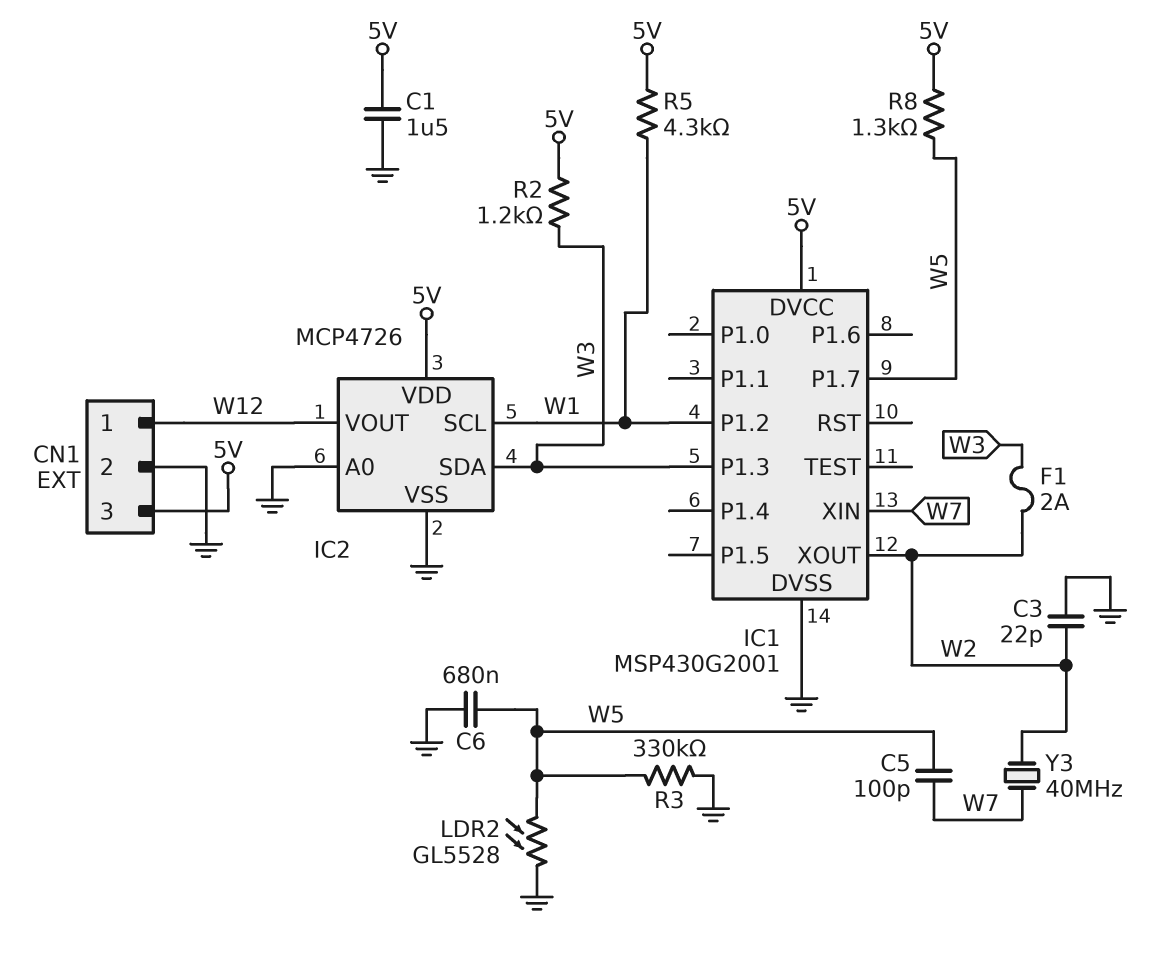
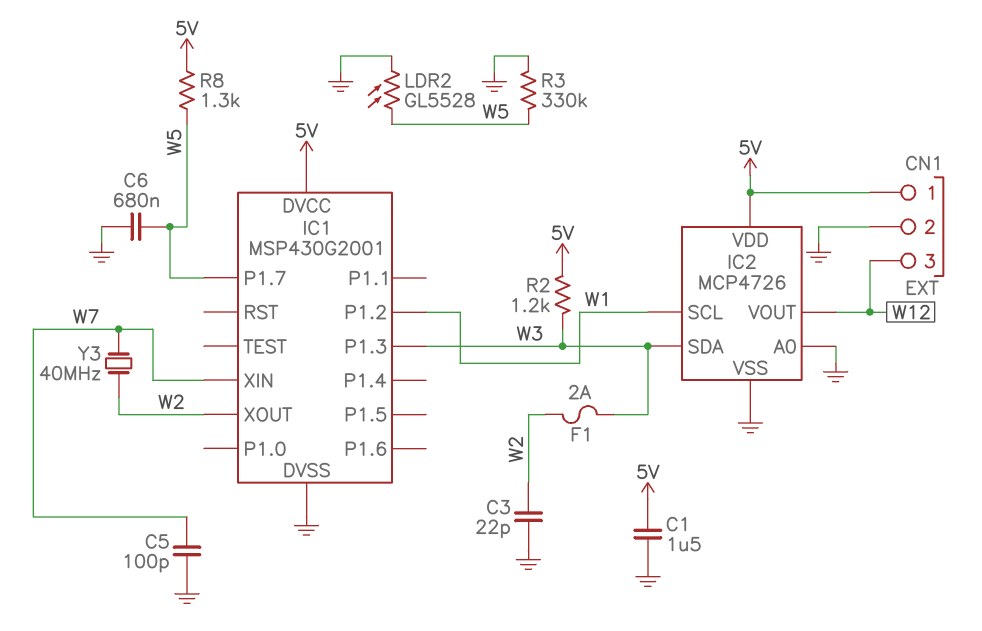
C5: 100pF (W5, W7) -> 100pF (GND, W7)
CN1 pin 1: W12 -> 5V
CN1 pin 3: 5V -> W12
R5: 4.3k (5V, W1) -> none

